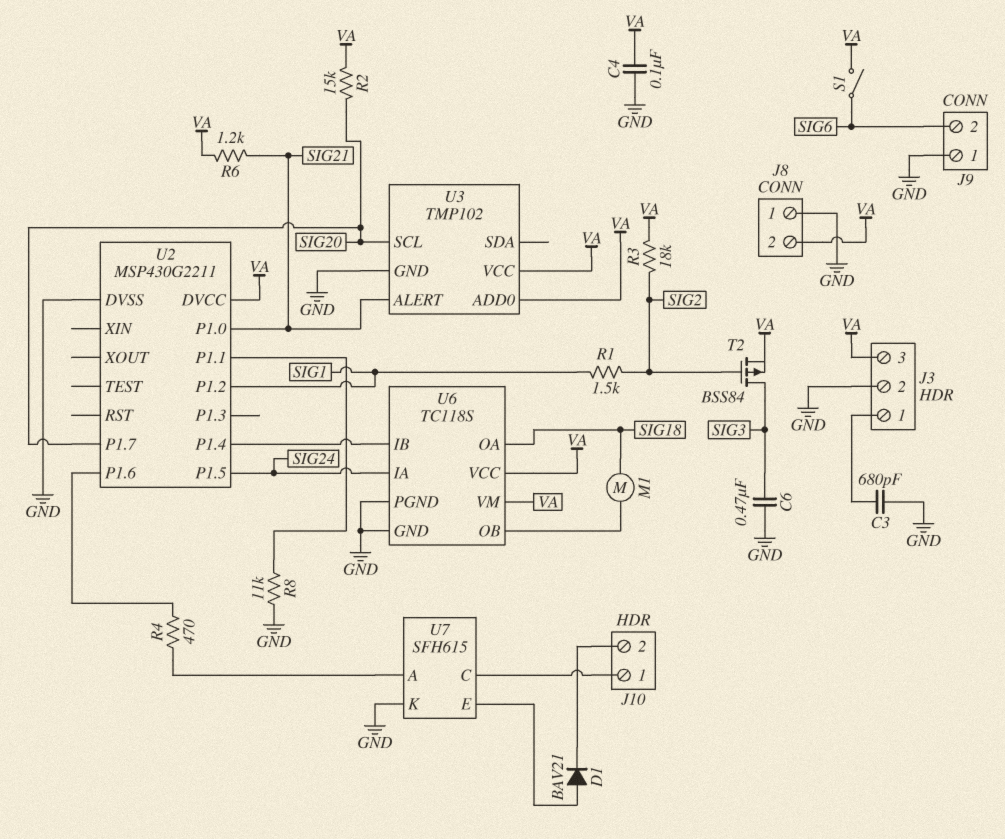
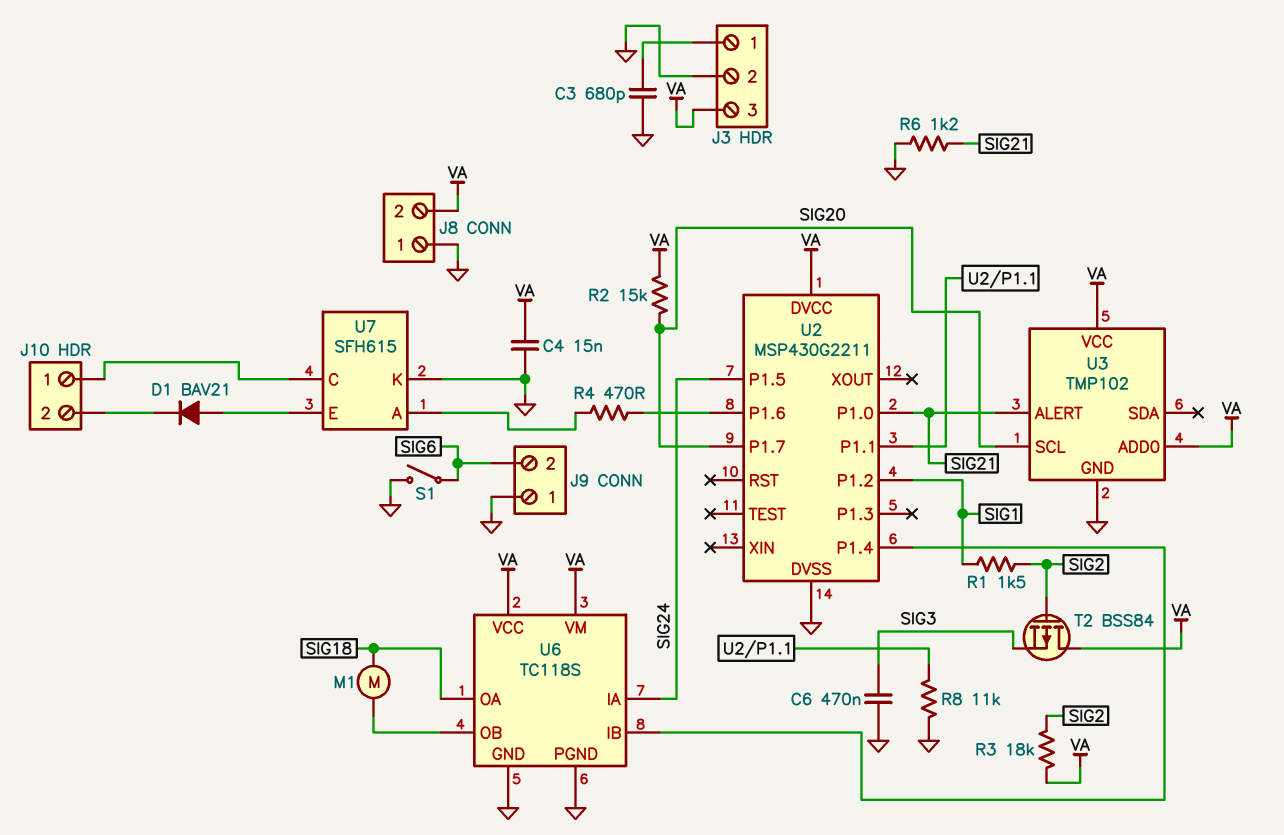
C4: 100nF (GND, VA) -> 15nF (GND, VA)
R6: 1.2k (SIG21, VA) -> 1.2k (GND, SIG21)
S1: switch (SIG6, VA) -> switch (GND, SIG6)
T2: PMOS BSS84 (G SIG2, D SIG3, S VA) -> PMOS BSS84 (G SIG2, D VA, S SIG3)

